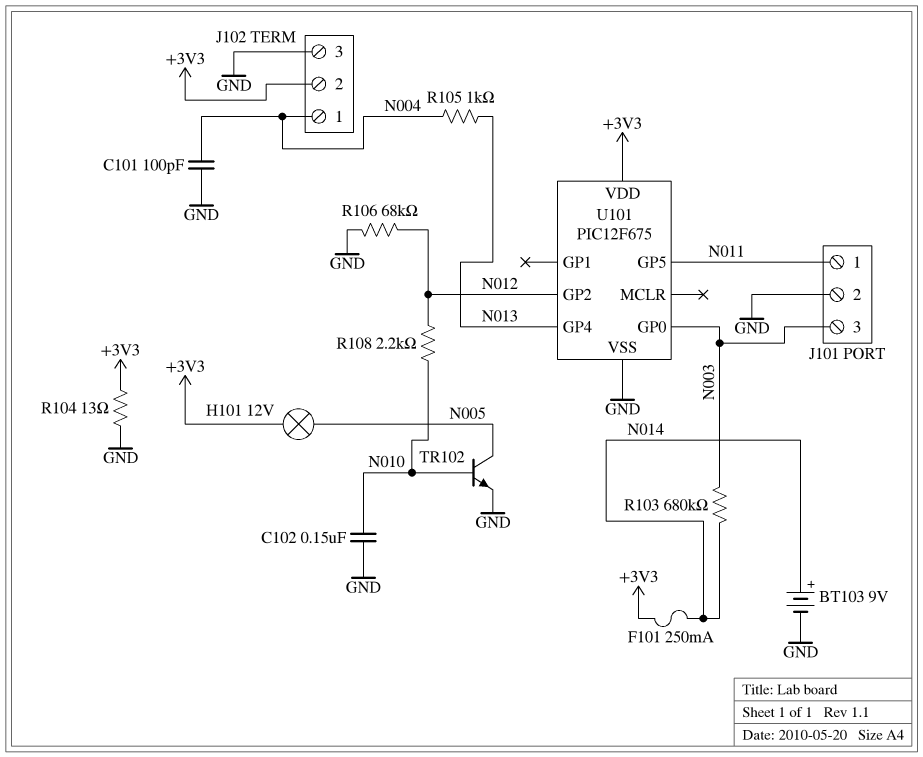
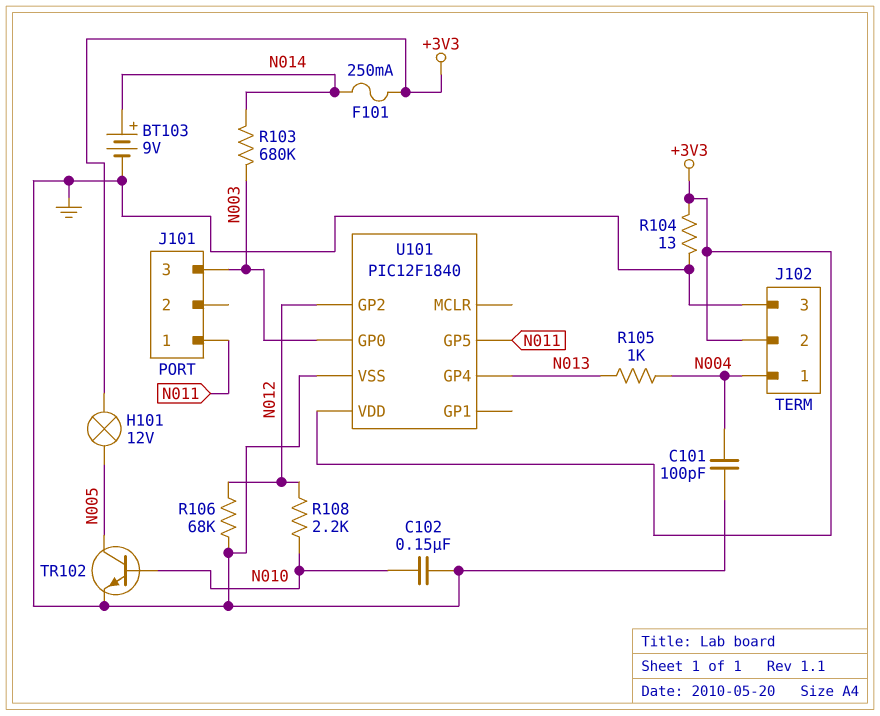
J101 pin 2: GND -> none
U101: PIC12F675 -> PIC12F1840

